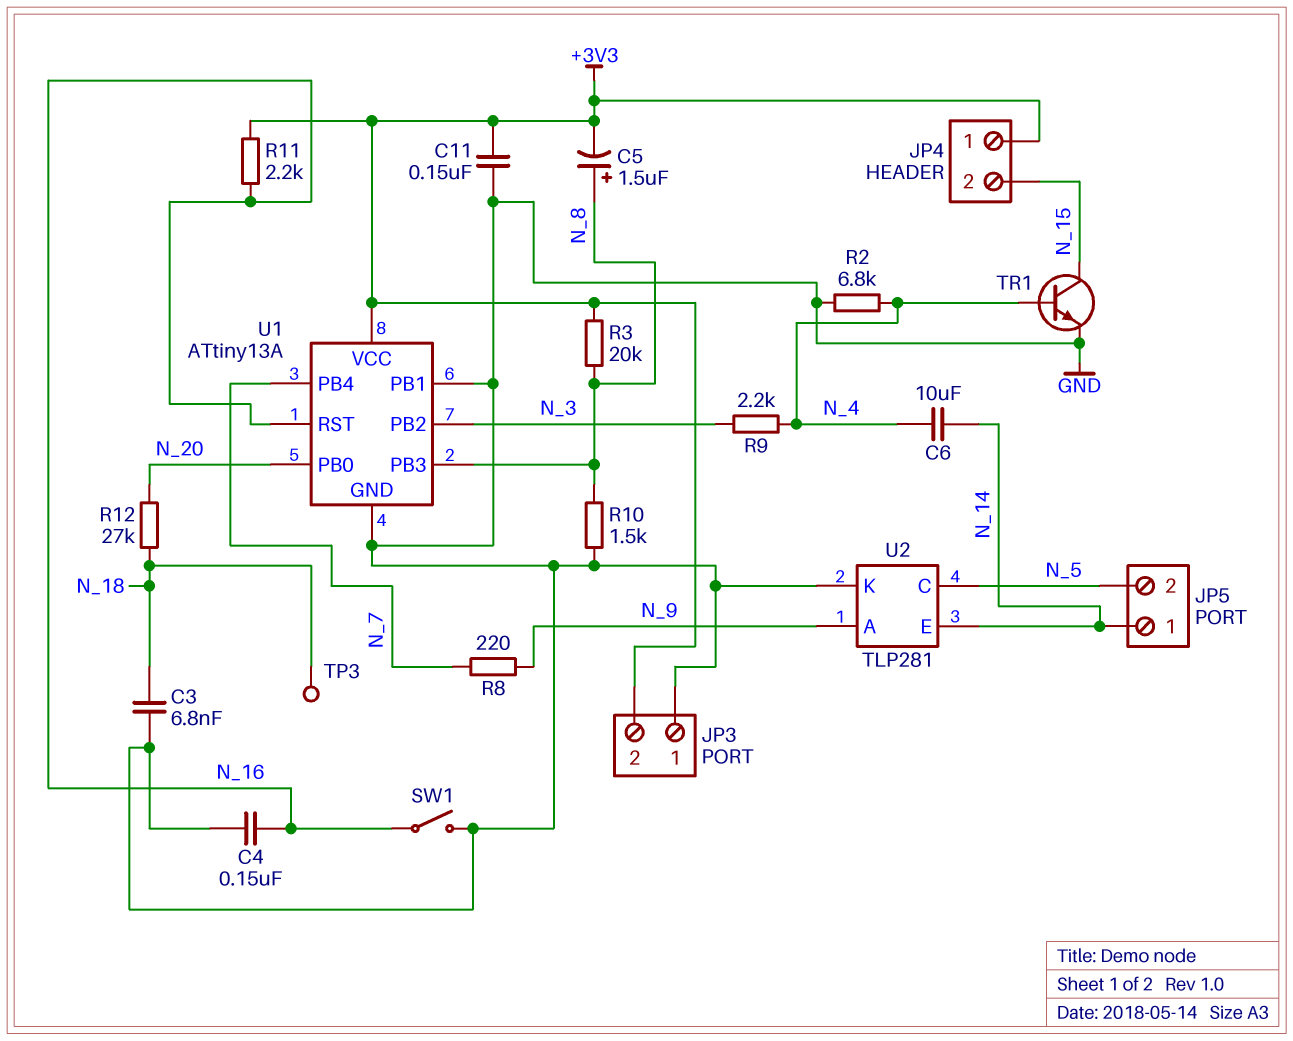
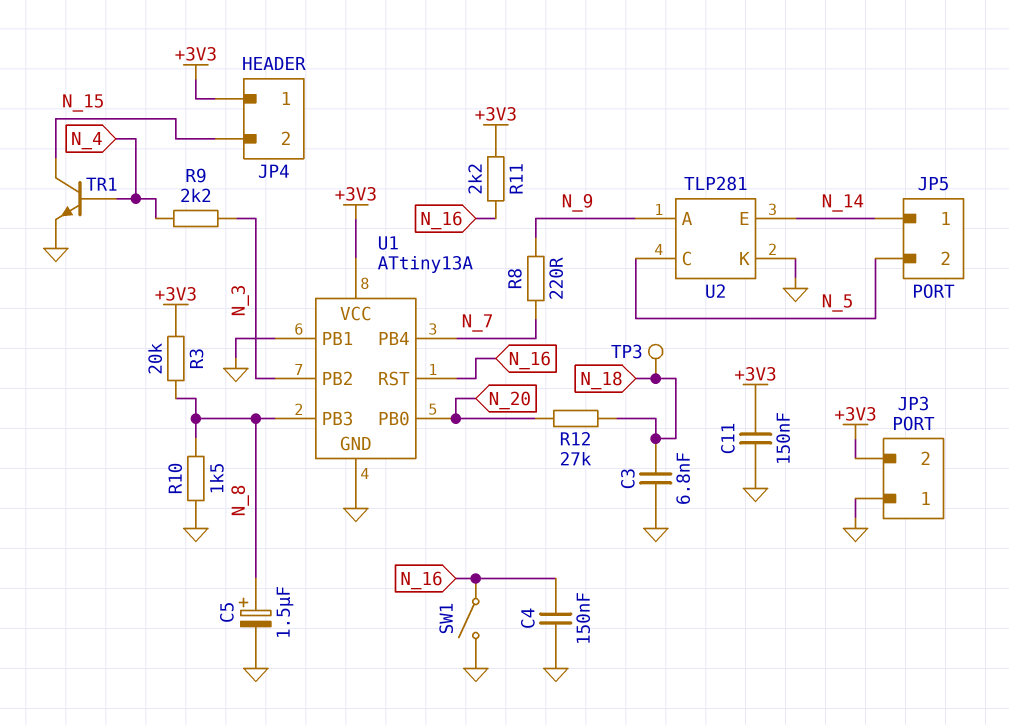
C5: 1.5uF (plus N_8, minus +3V3) -> 1.5uF (plus N_8, minus GND)
C6: 10uF (N_4, N_14) -> none
R2: 6.8k (GND, N_4) -> none

